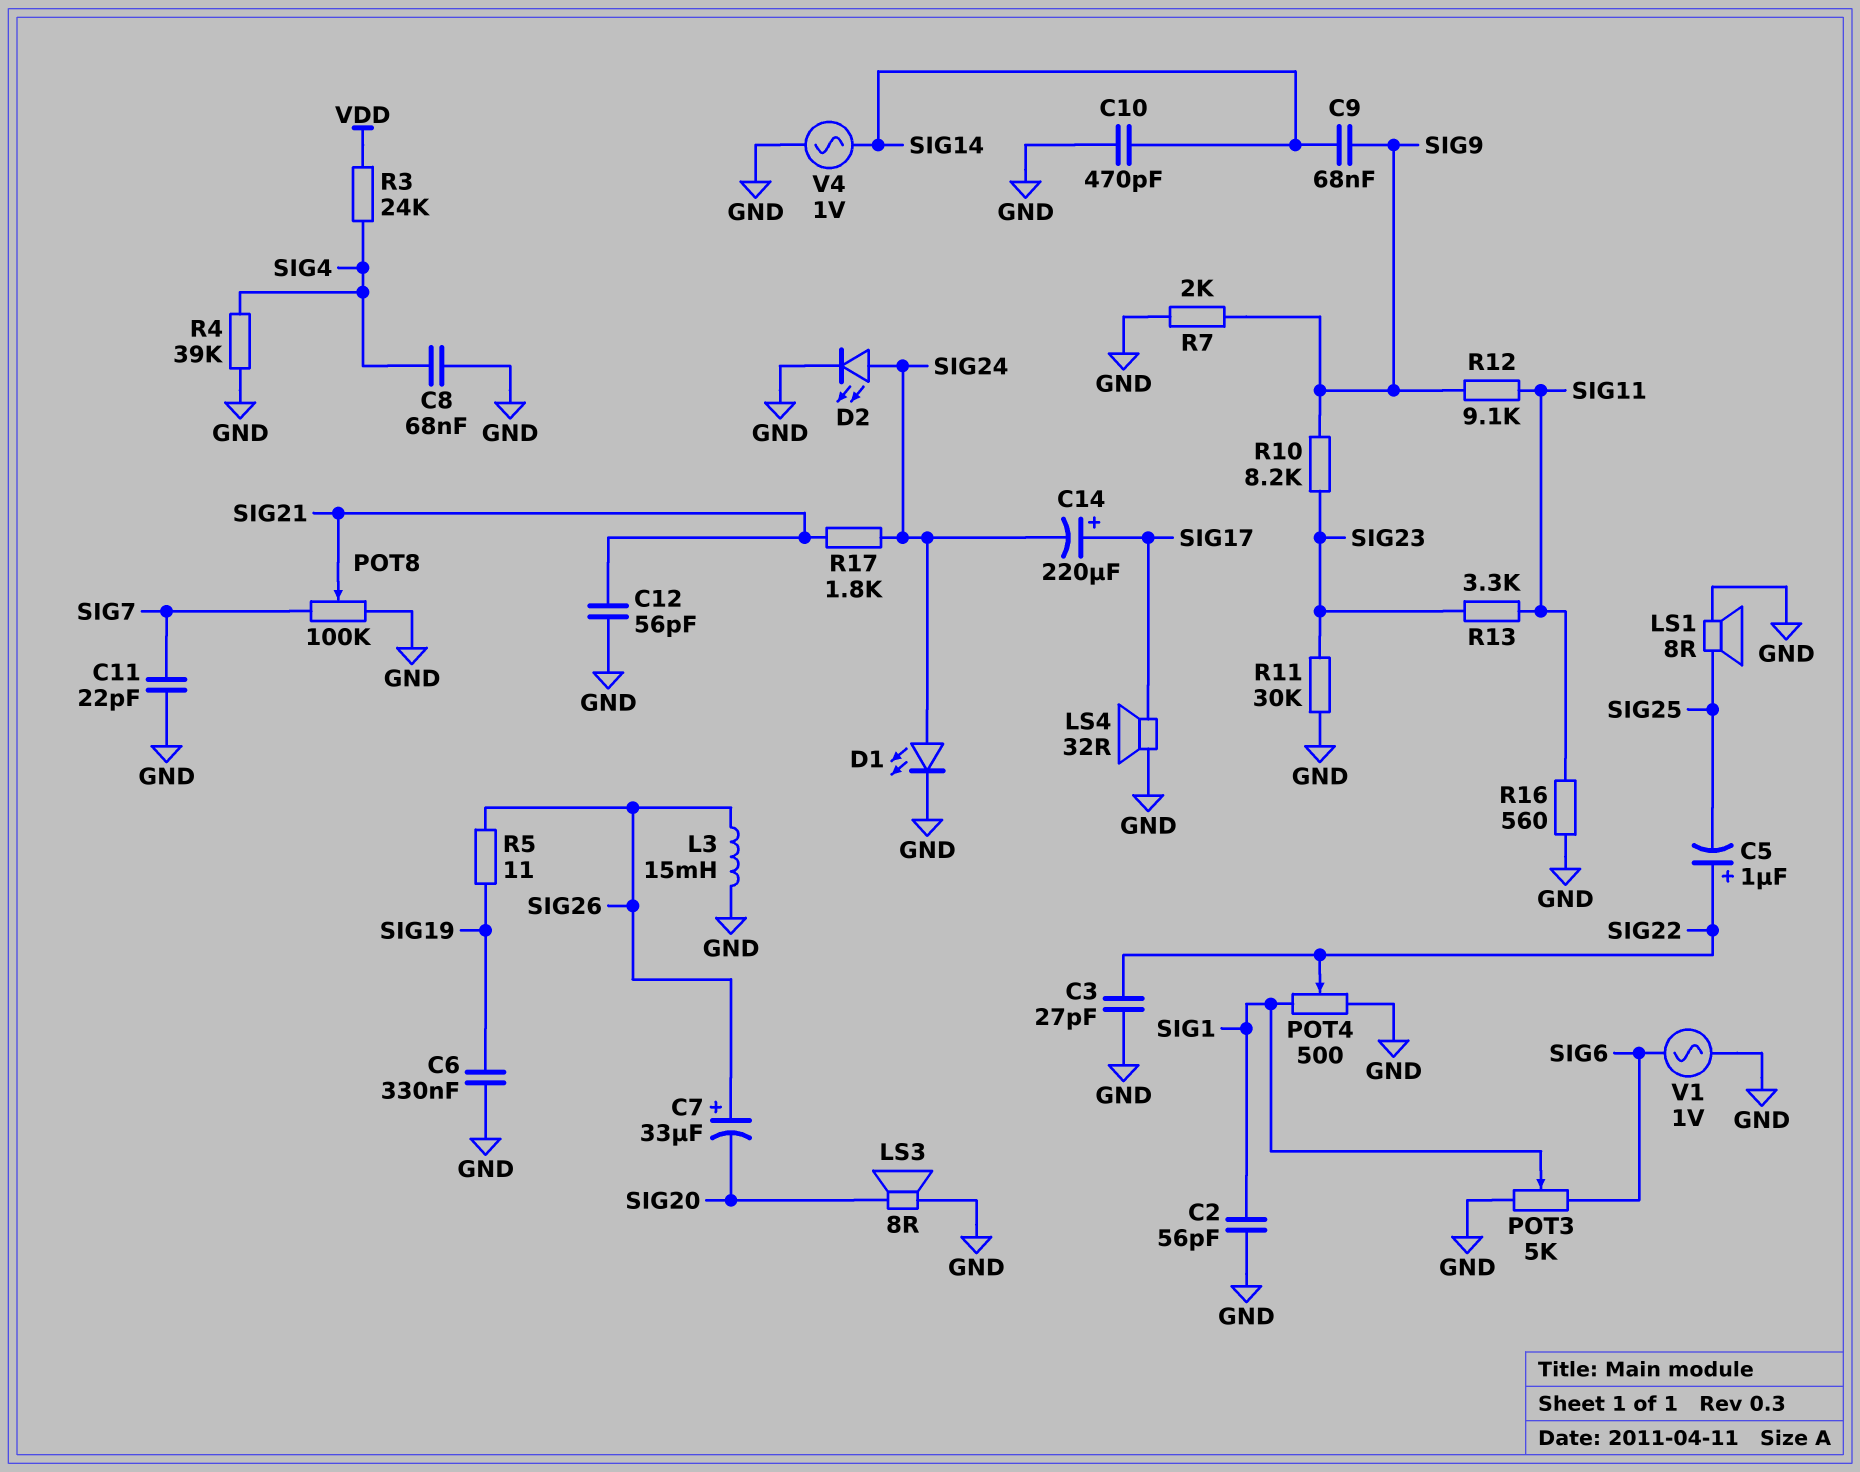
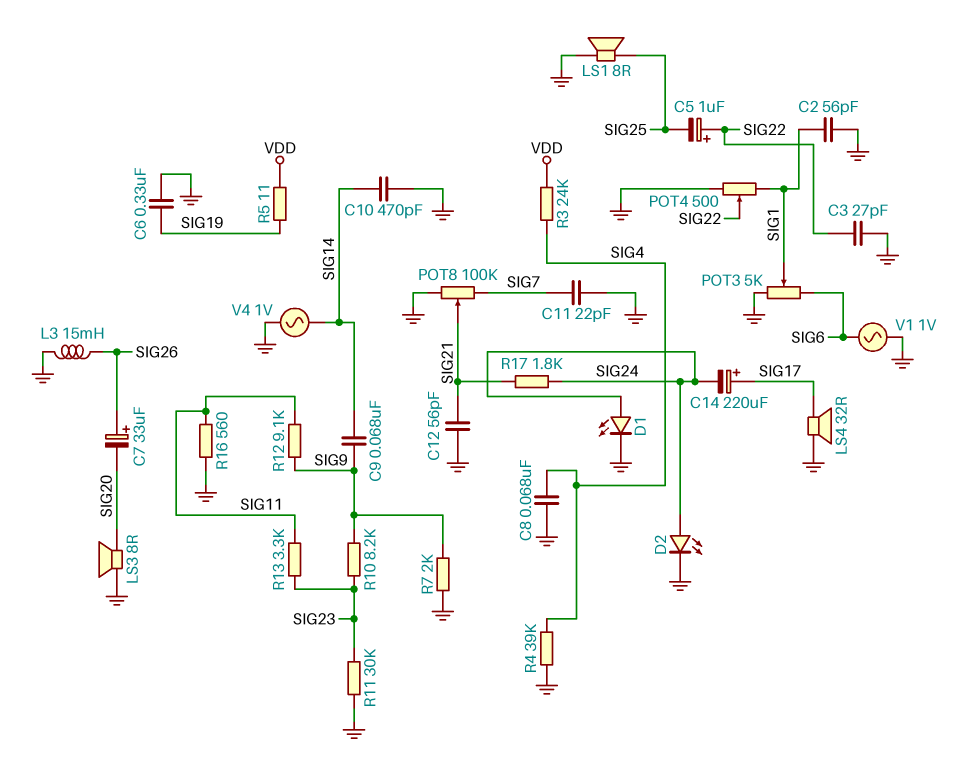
R5: 11 (SIG19, SIG26) -> 11 (SIG19, VDD)

